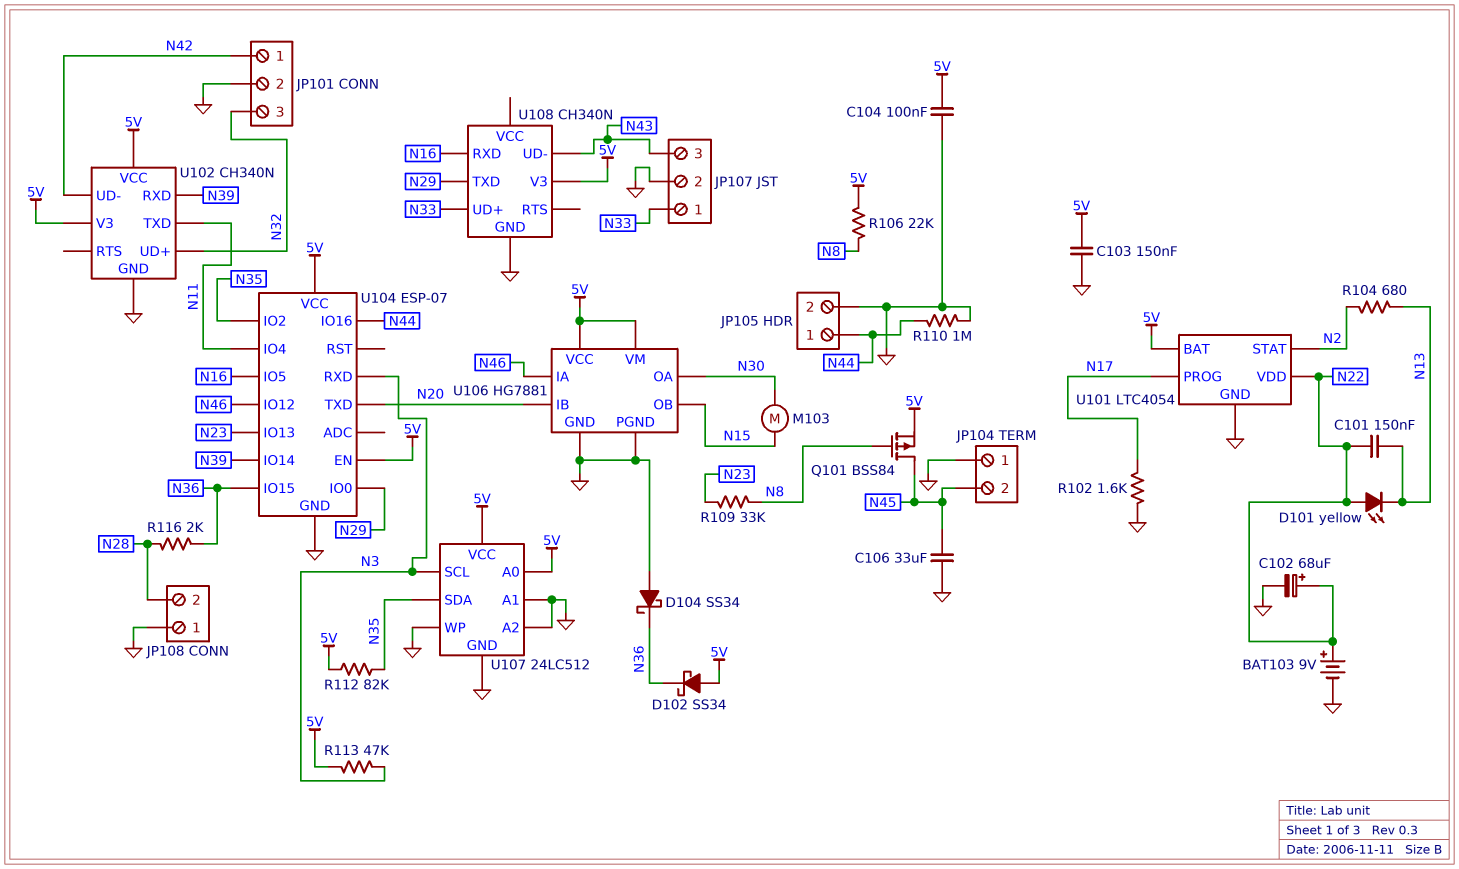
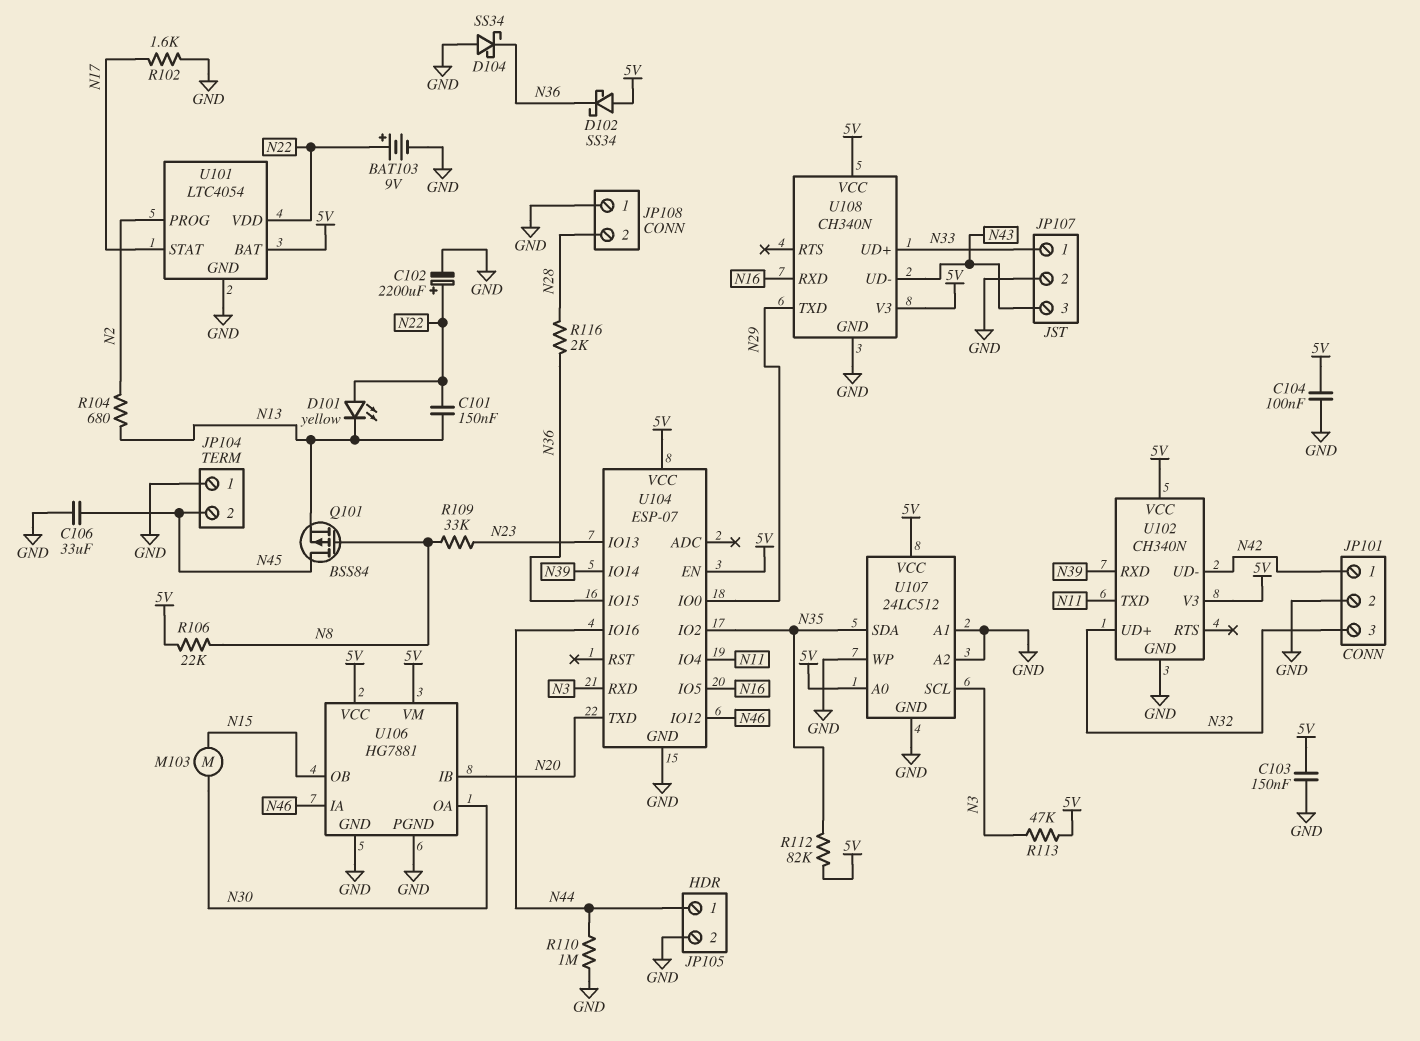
C102: 68uF (plus N22, minus GND) -> 2200uF (plus N22, minus GND)
Q101: PMOS BSS84 (G N8, D N45, S 5V) -> PMOS BSS84 (G N8, D N45, S N13)
U101 pin PROG: N17 -> N2
U101 pin STAT: N2 -> N17
U108 pin VCC: none -> 5V

